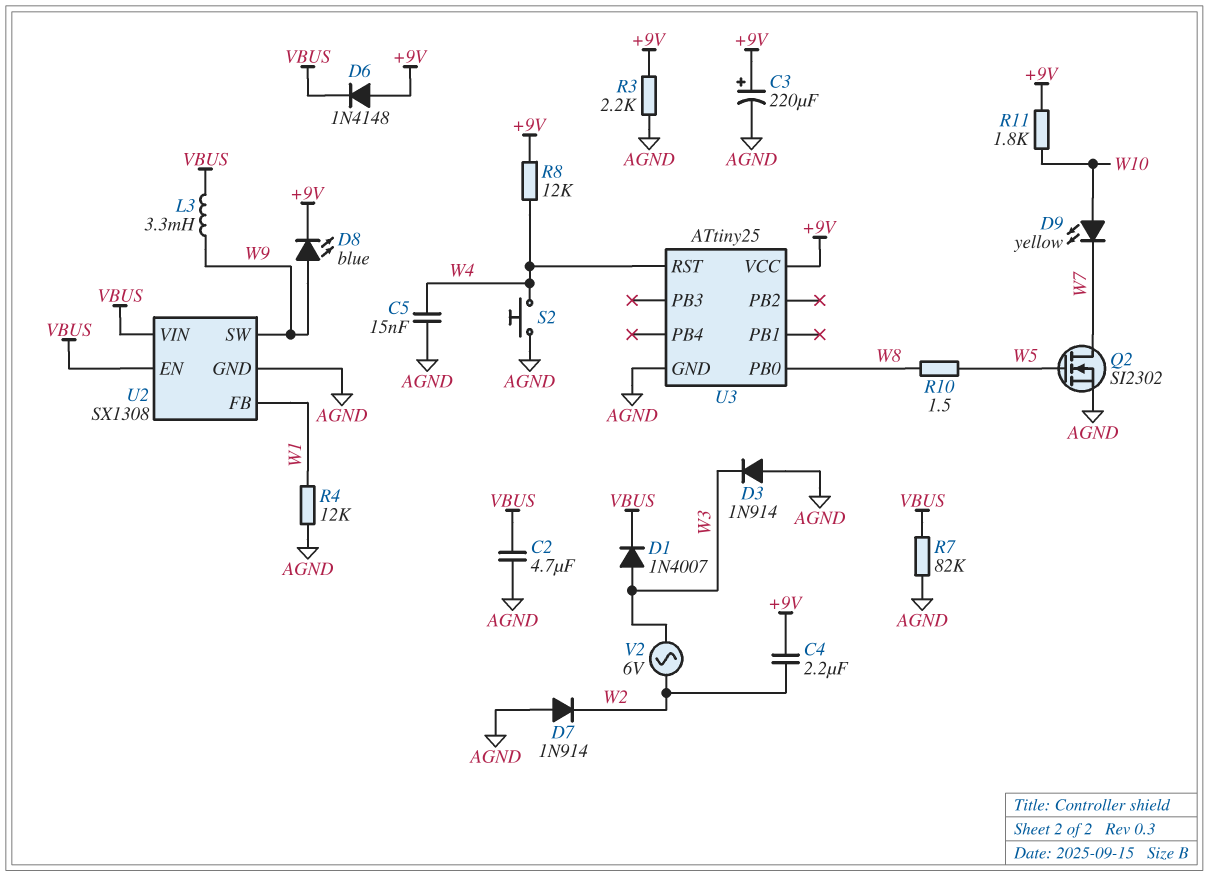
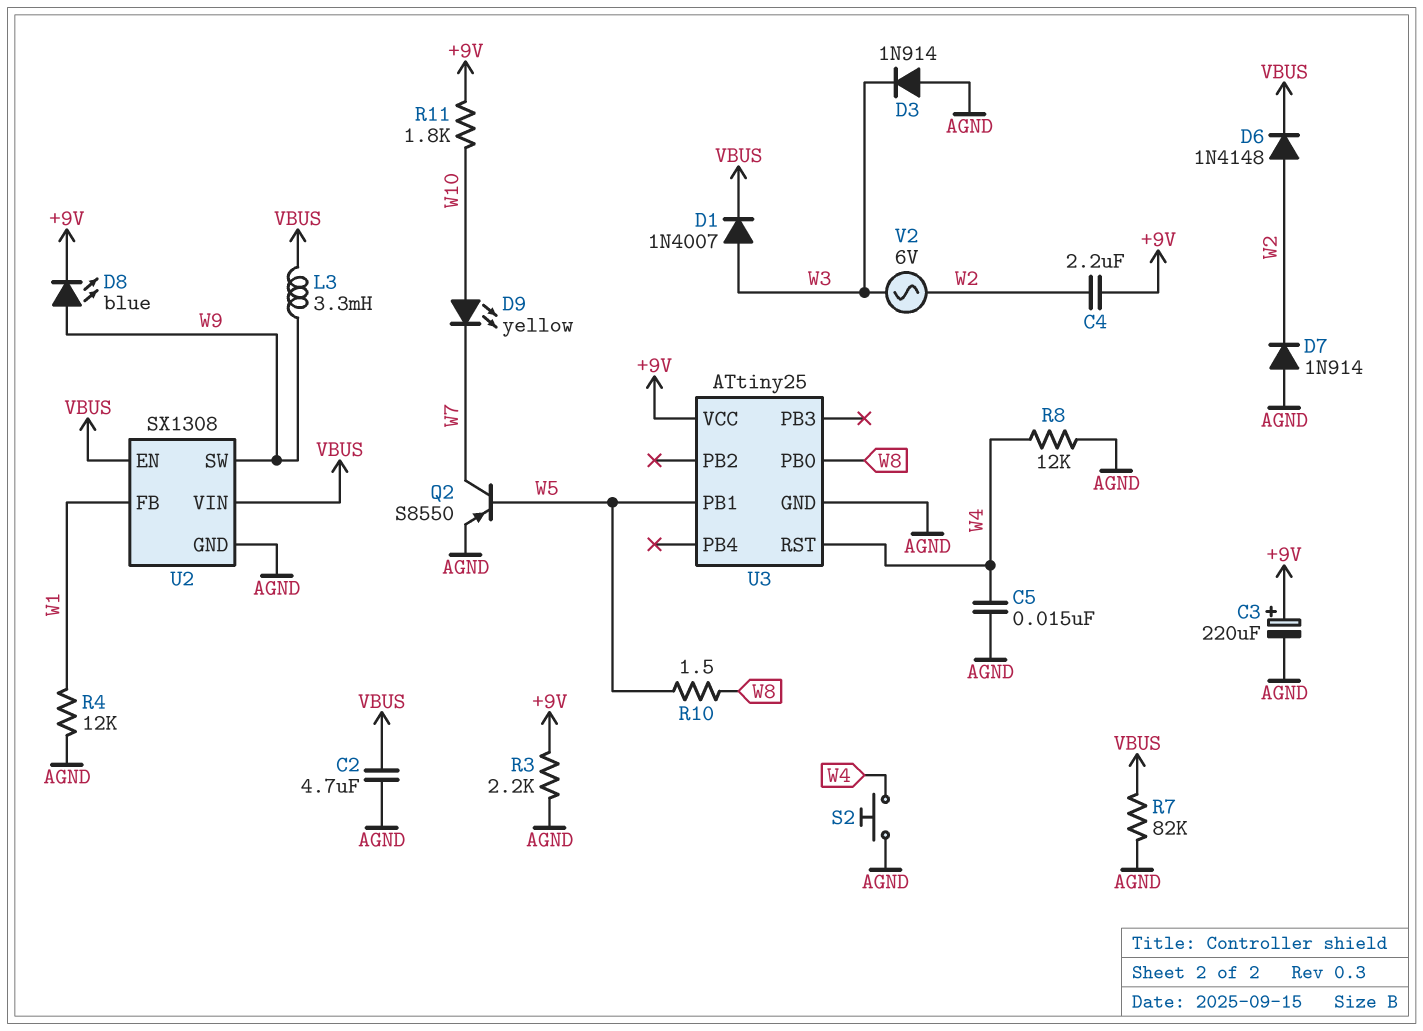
D6: diode 1N4148 (A +9V, K VBUS) -> diode 1N4148 (A W2, K VBUS)
Q2: NMOS SI2302 (G W5, D W7, S AGND) -> PNP S8550 (B W5, C W7, E AGND)
R8: 12k (+9V, W4) -> 12k (AGND, W4)
U3 pin PB1: none -> W5

